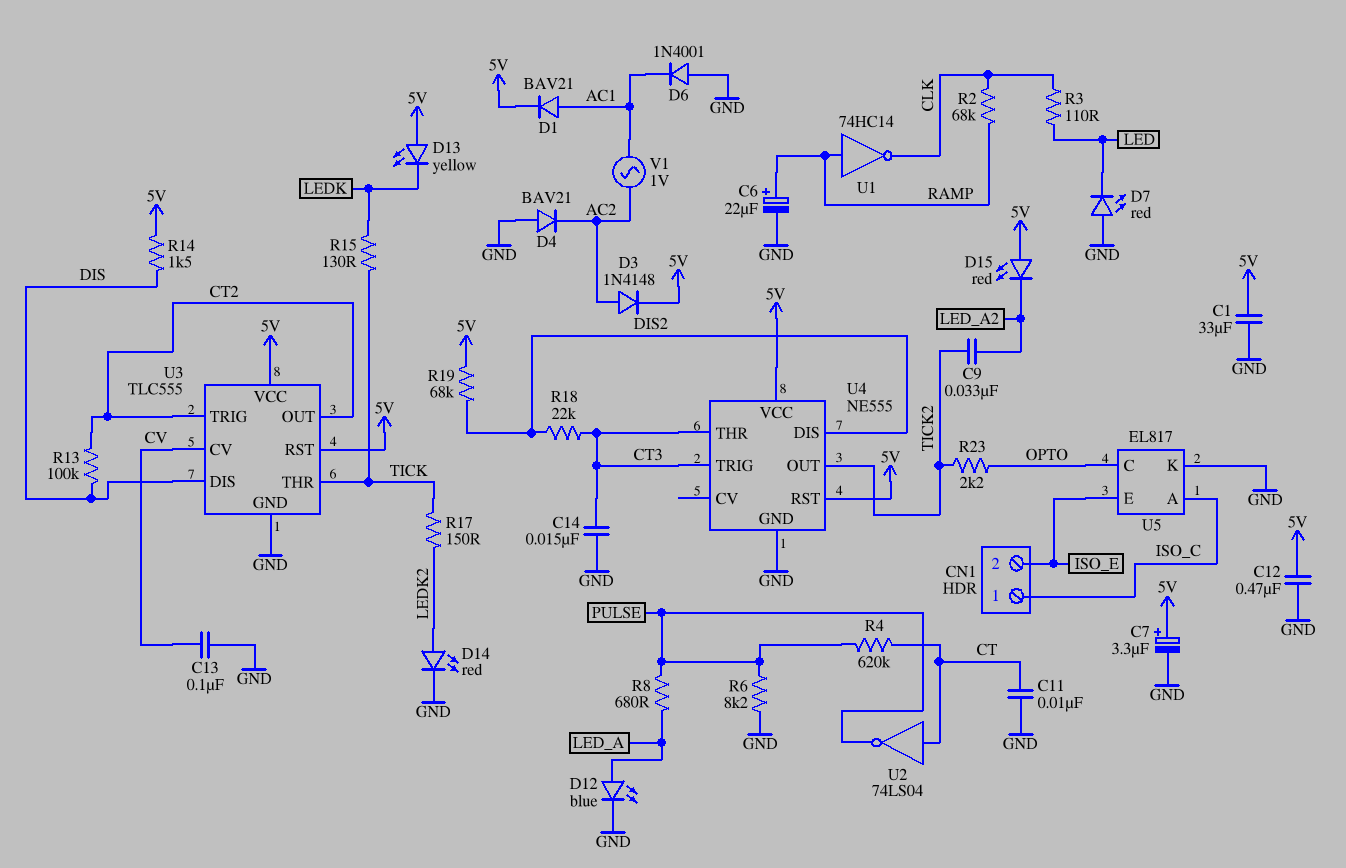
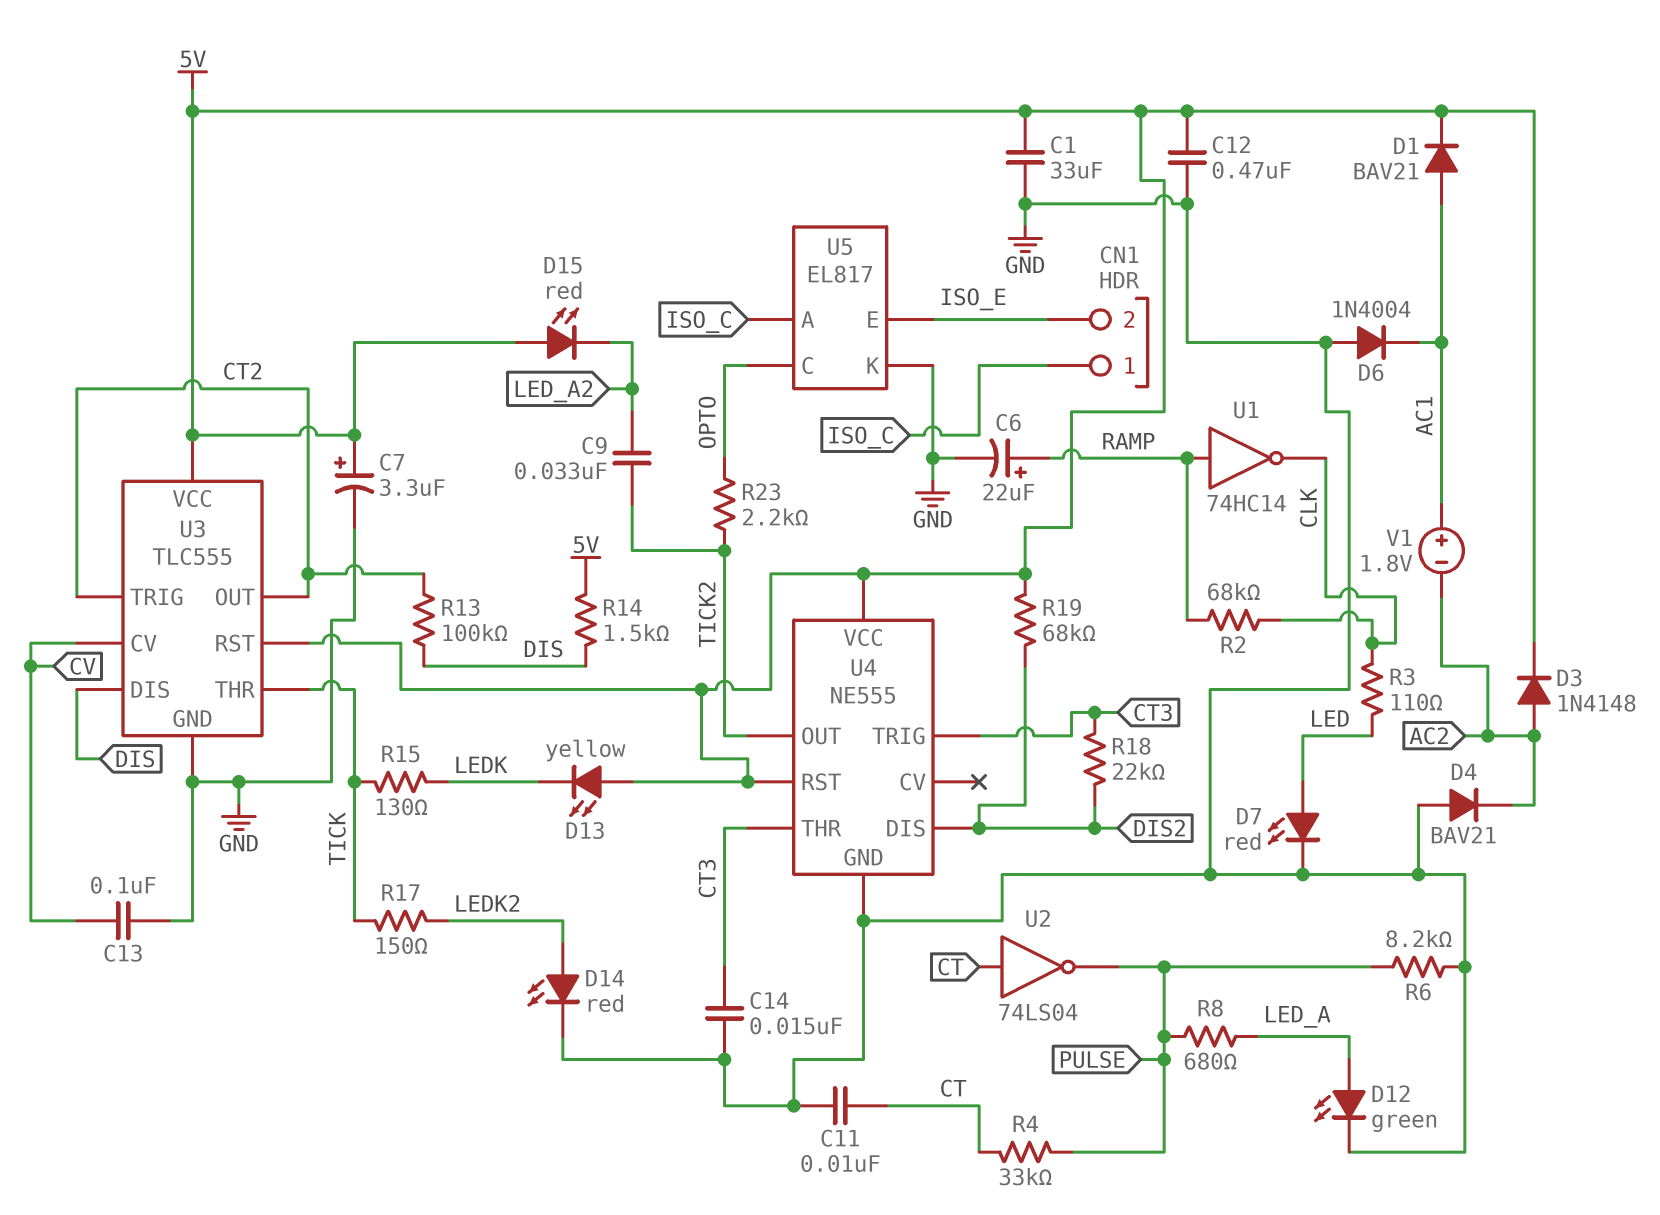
D6: diode 1N4001 (A GND, K AC1) -> diode 1N4004 (A GND, K AC1)
D7: LED red (A GND, K LED) -> LED red (A LED, K GND)
D12: LED blue (A LED_A, K GND) -> LED green (A LED_A, K GND)
R4: 620k (CT, PULSE) -> 33k (CT, PULSE)
V1: AC 1V (AC1, AC2) -> 1.8V (plus AC1, minus AC2)

